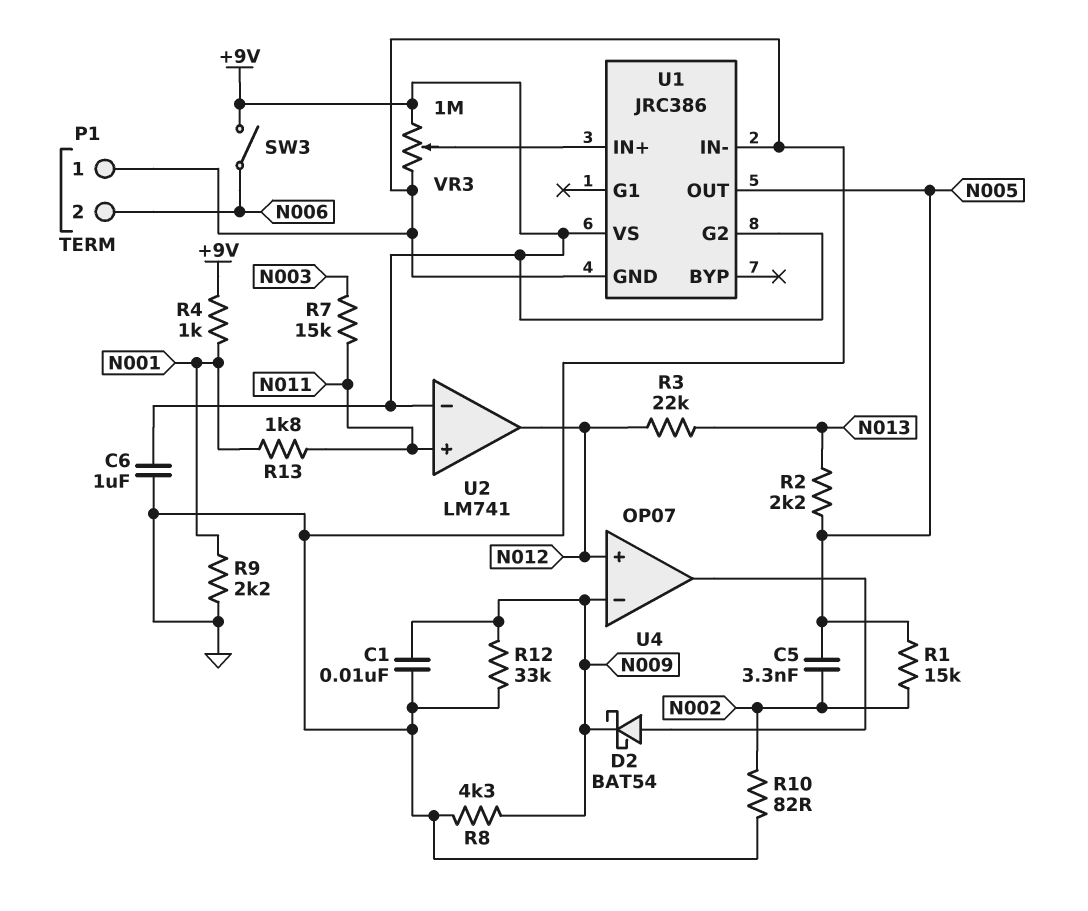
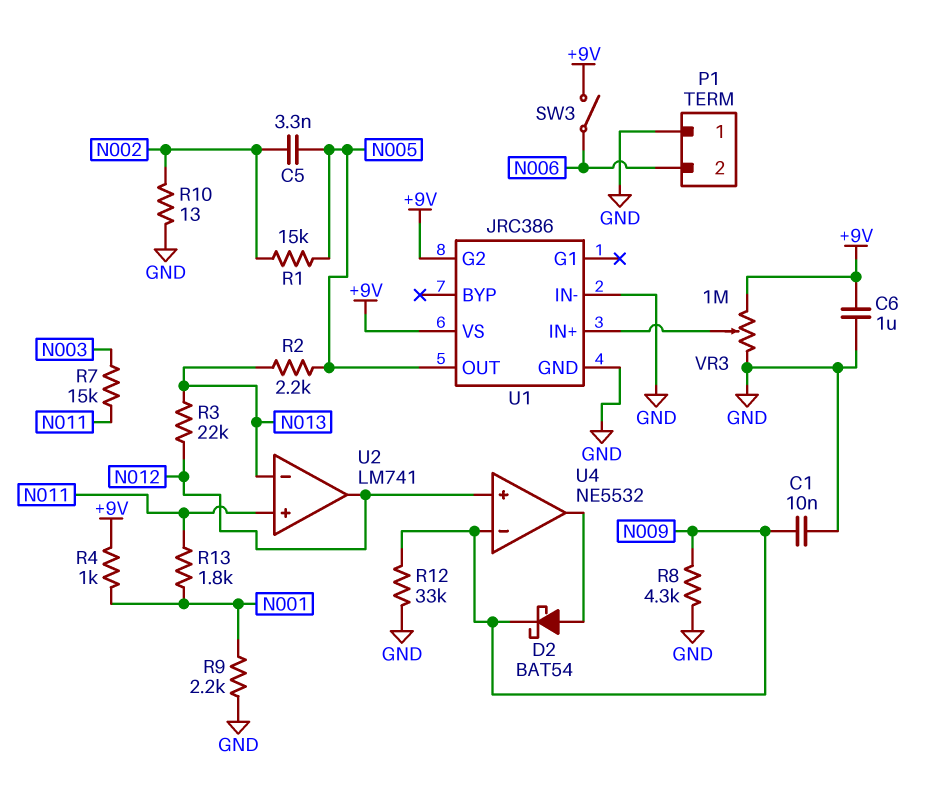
R10: 82 (GND, N002) -> 13 (GND, N002)
U2 pin in-: +9V -> N013
U4: OP07 -> NE5532

